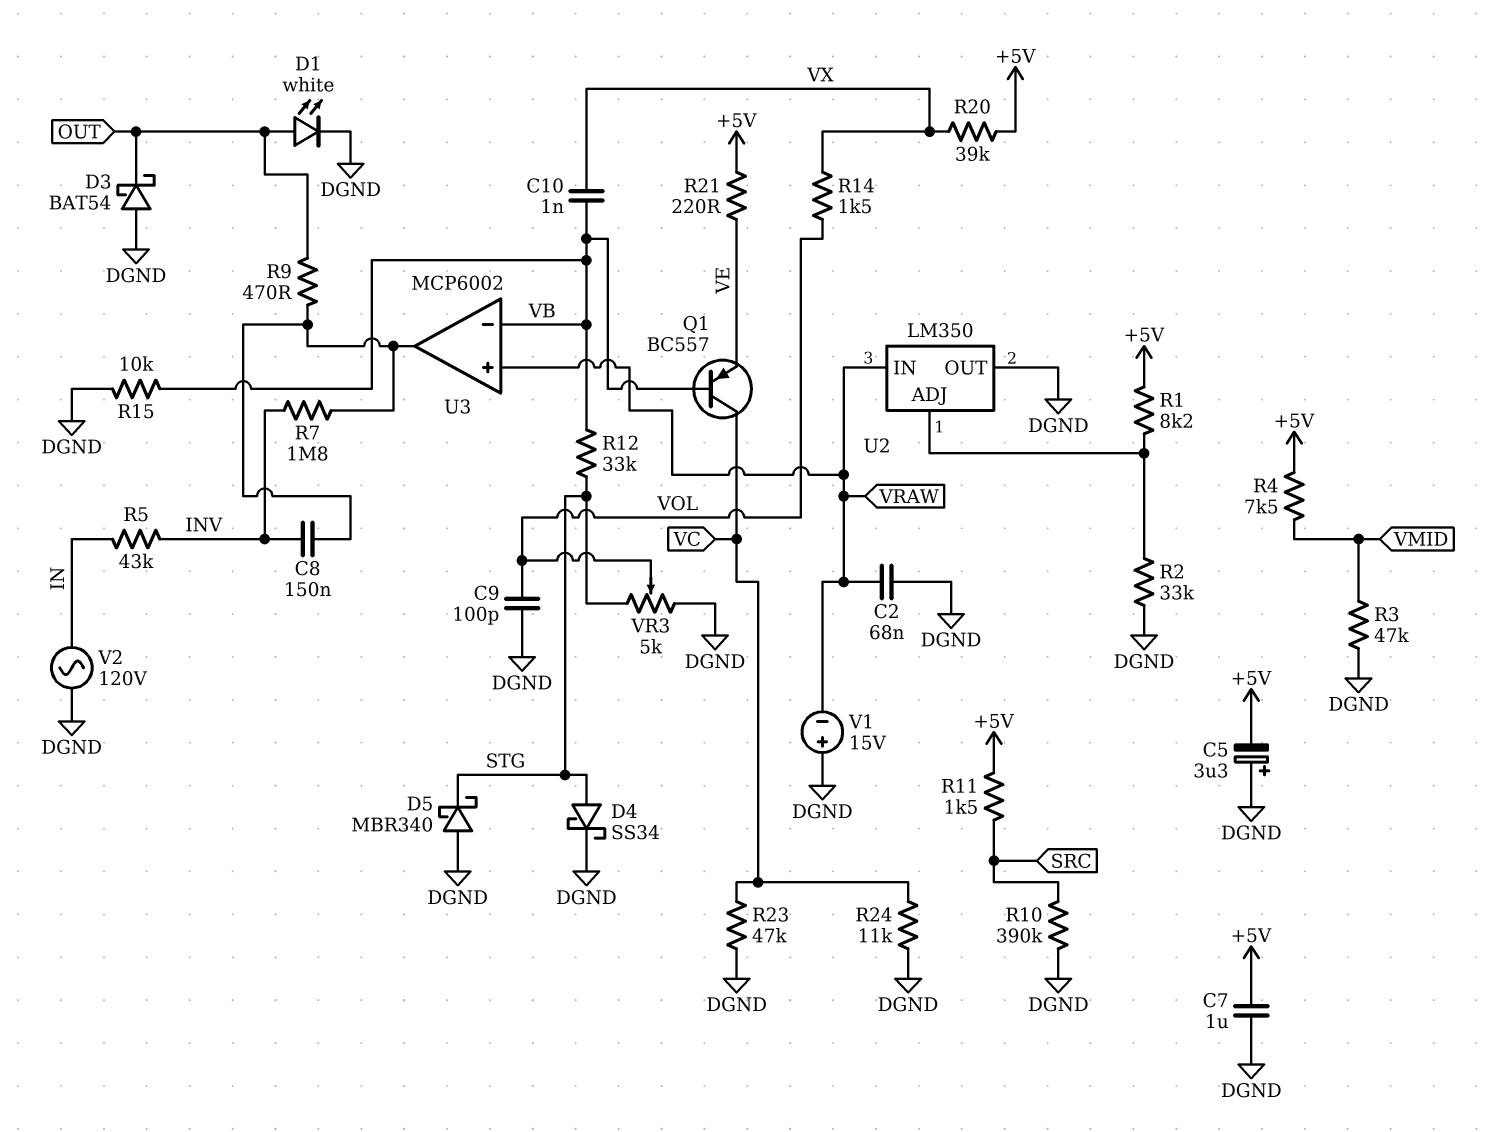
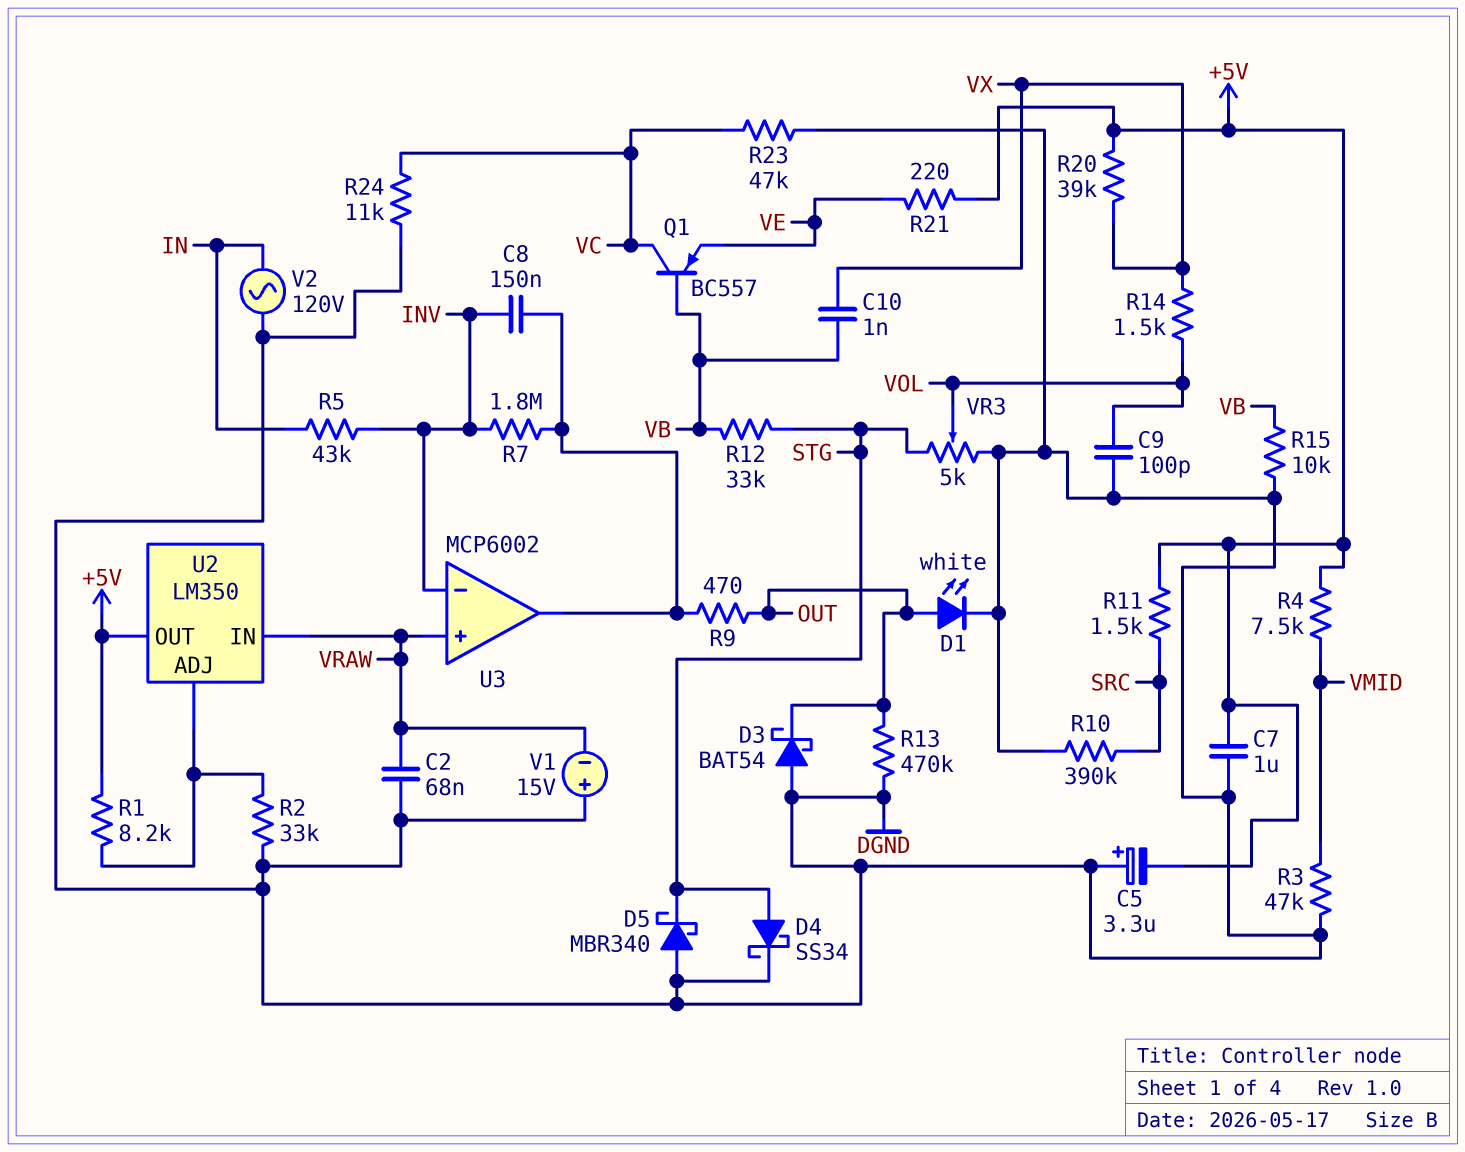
R13: none -> 470k (DGND, OUT)
U2 pin OUT: DGND -> +5V
U3 pin in-: VB -> INV

